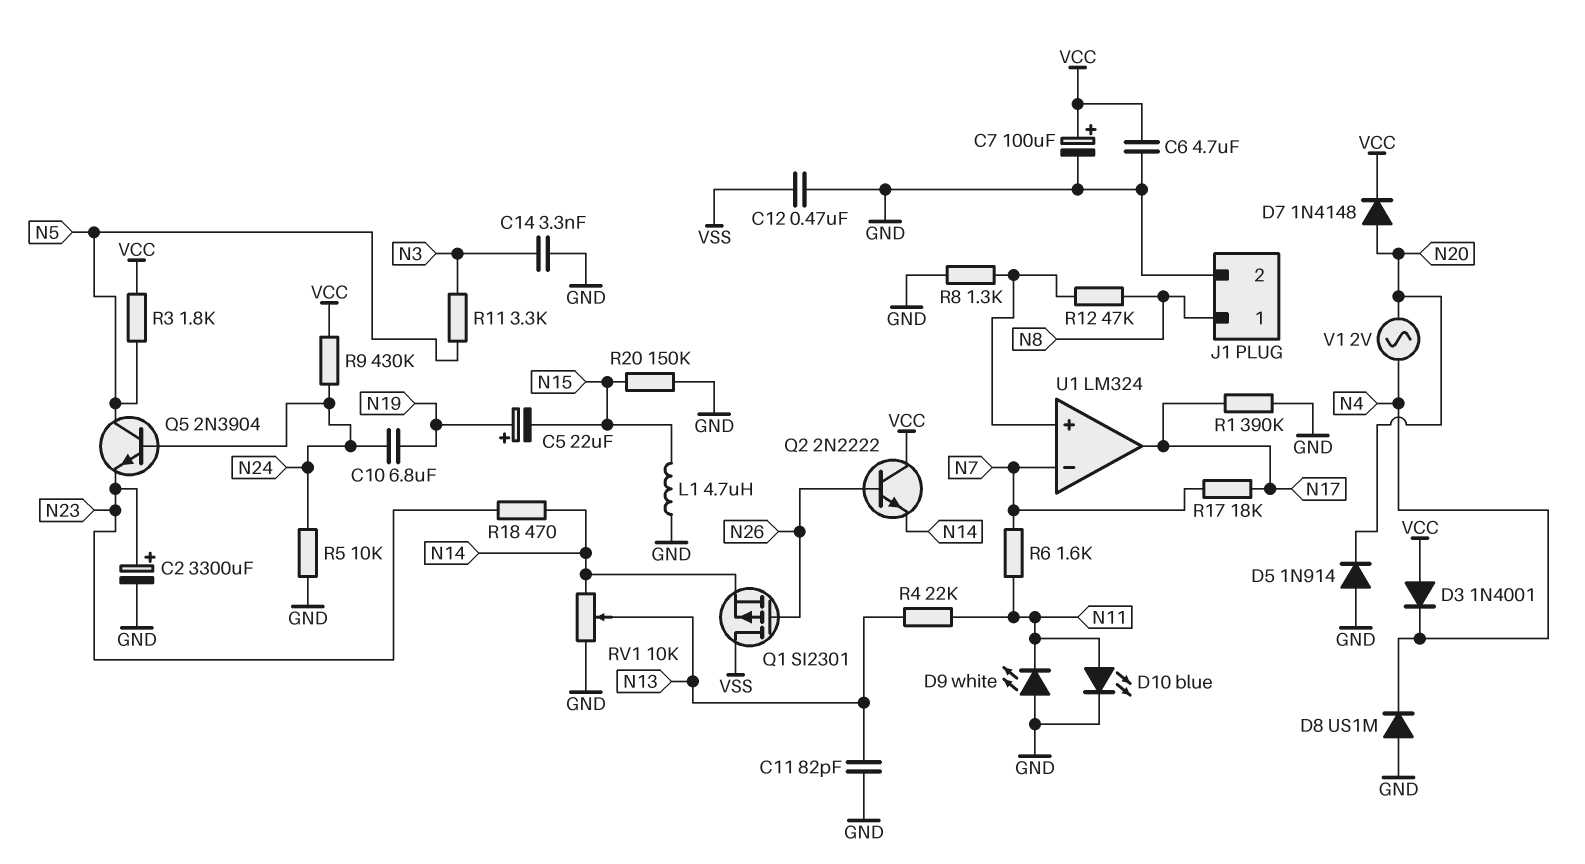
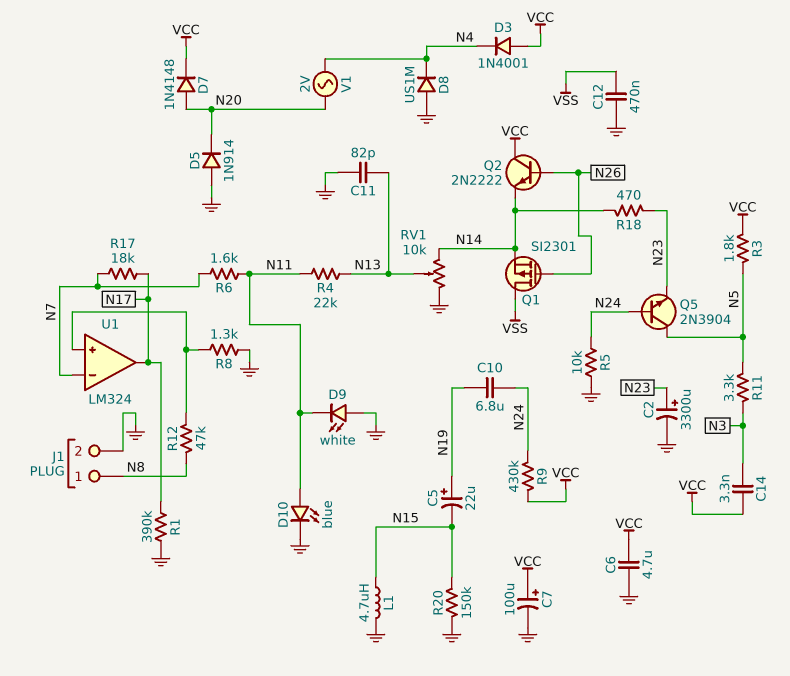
C14: 3.3nF (GND, N3) -> 3.3nF (N3, VCC)

